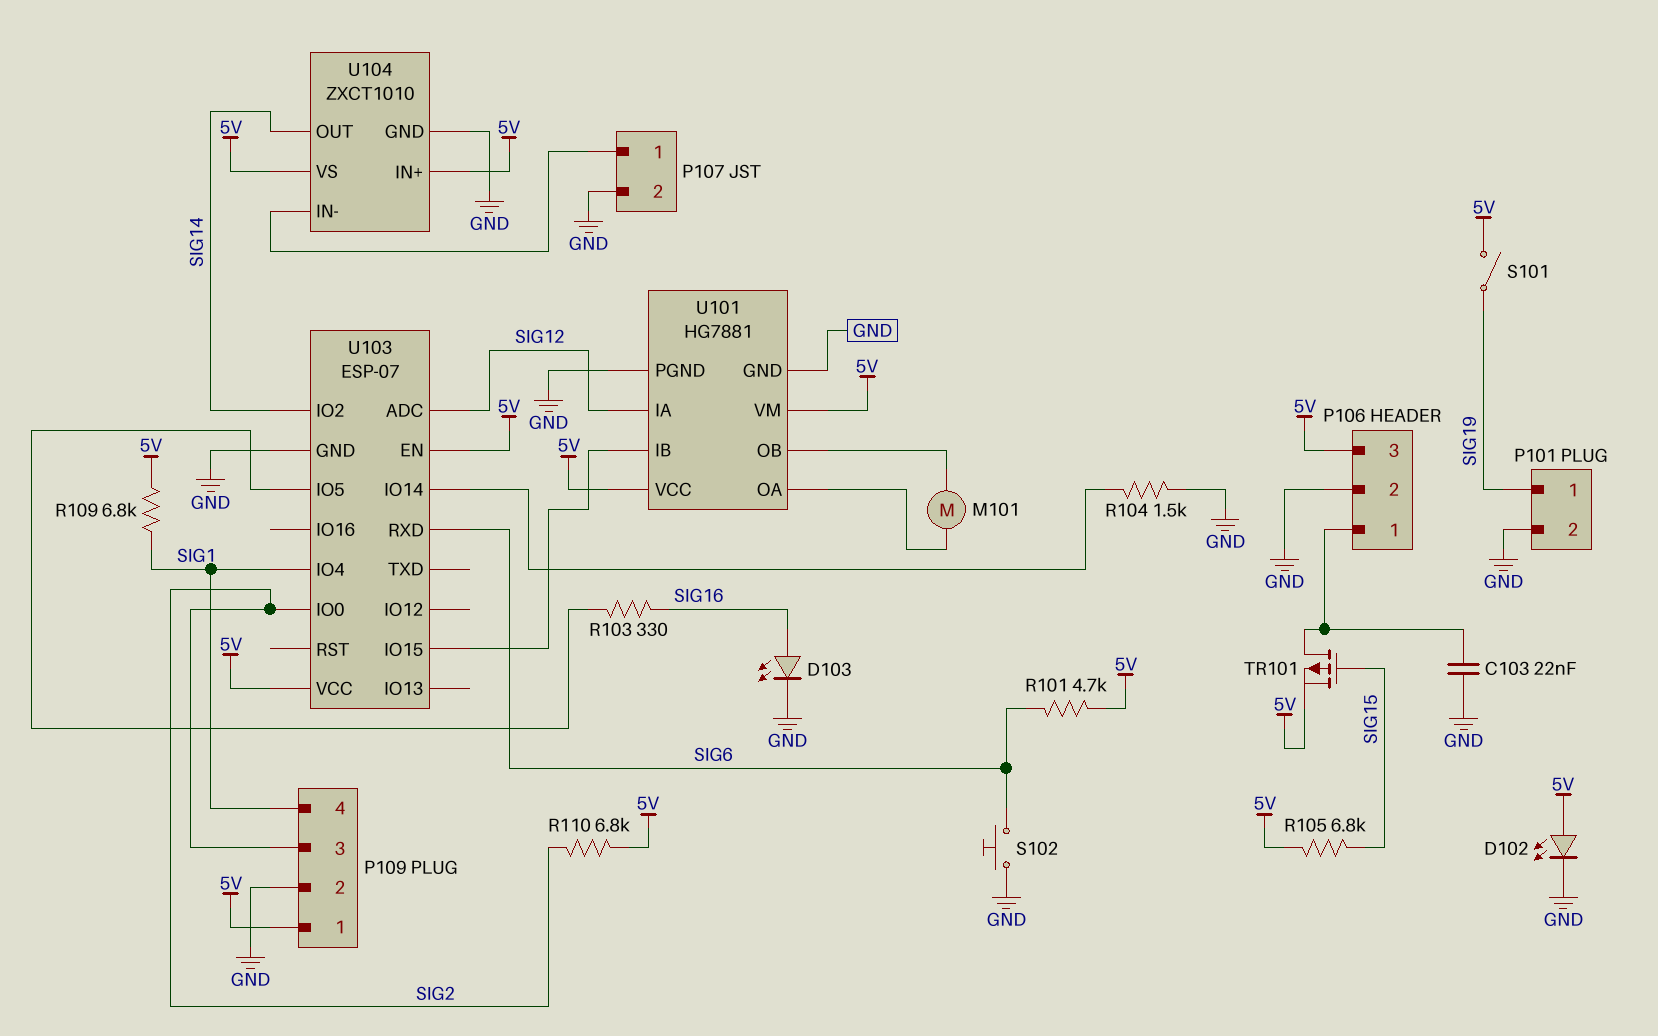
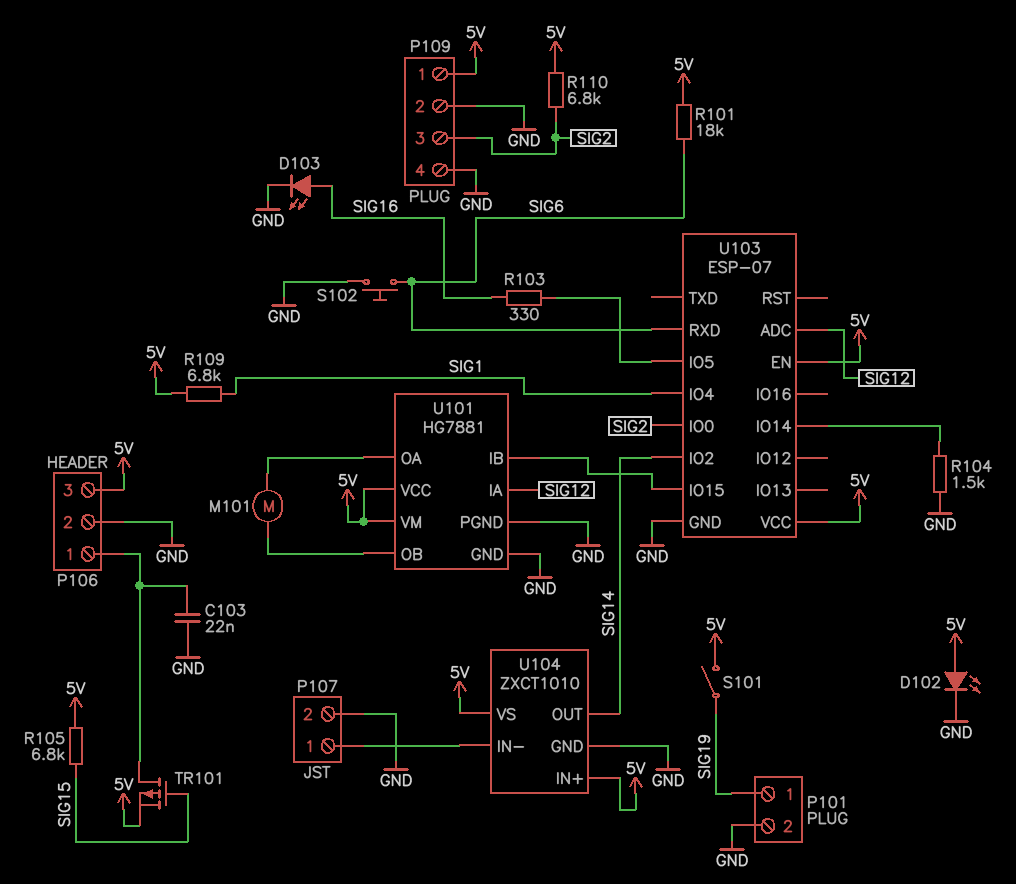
P109 pin 4: SIG1 -> GND
R101: 4.7k (5V, SIG6) -> 18k (5V, SIG6)

